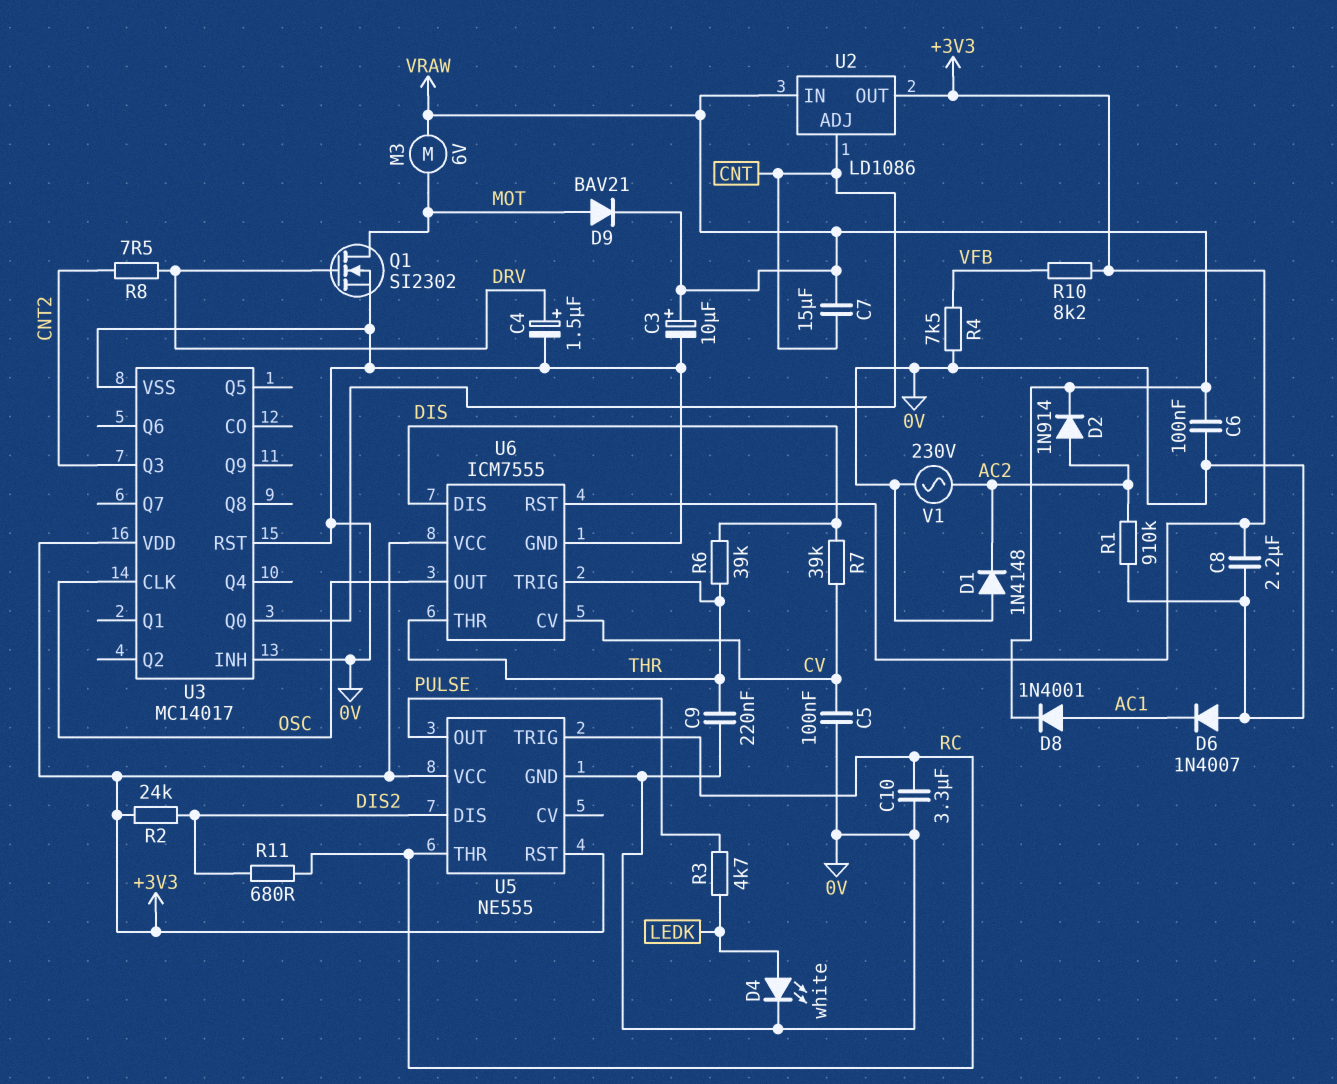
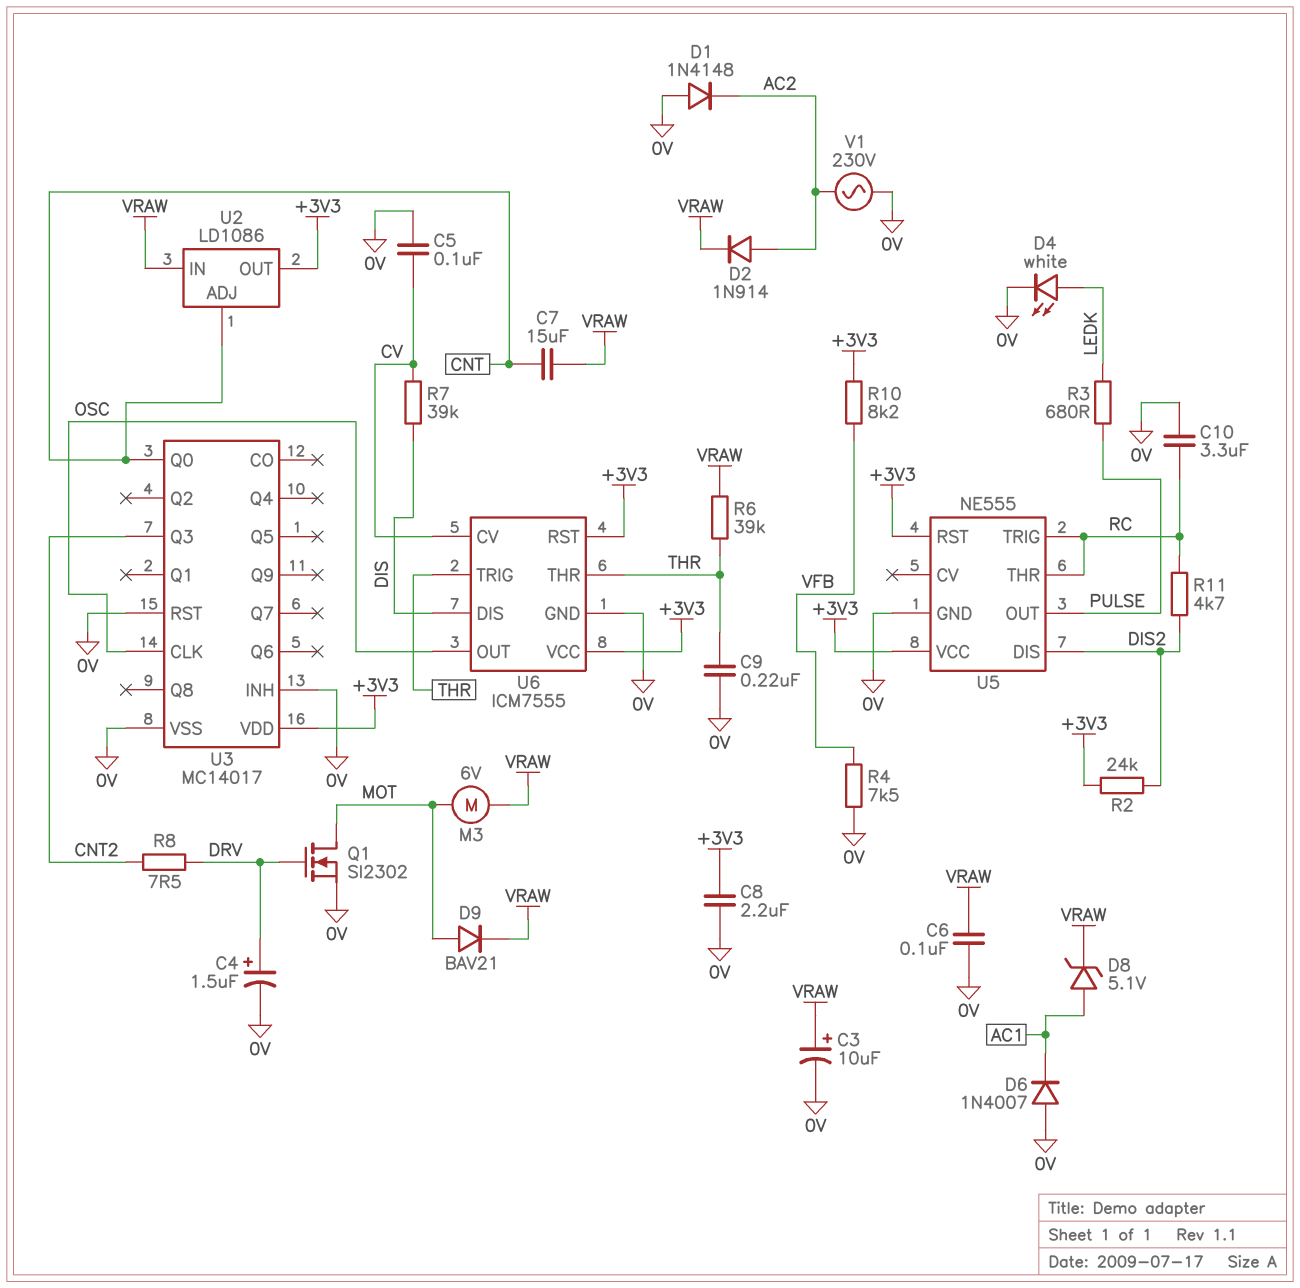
D8: diode 1N4001 (A AC1, K VRAW) -> zener 5.1V (A AC1, K VRAW)
R1: 910k (0V, AC2) -> none
R3: 4.7k (LEDK, PULSE) -> 680 (LEDK, PULSE)
R6: 39k (DIS, THR) -> 39k (THR, VRAW)
R11: 680 (DIS2, RC) -> 4.7k (DIS2, RC)

